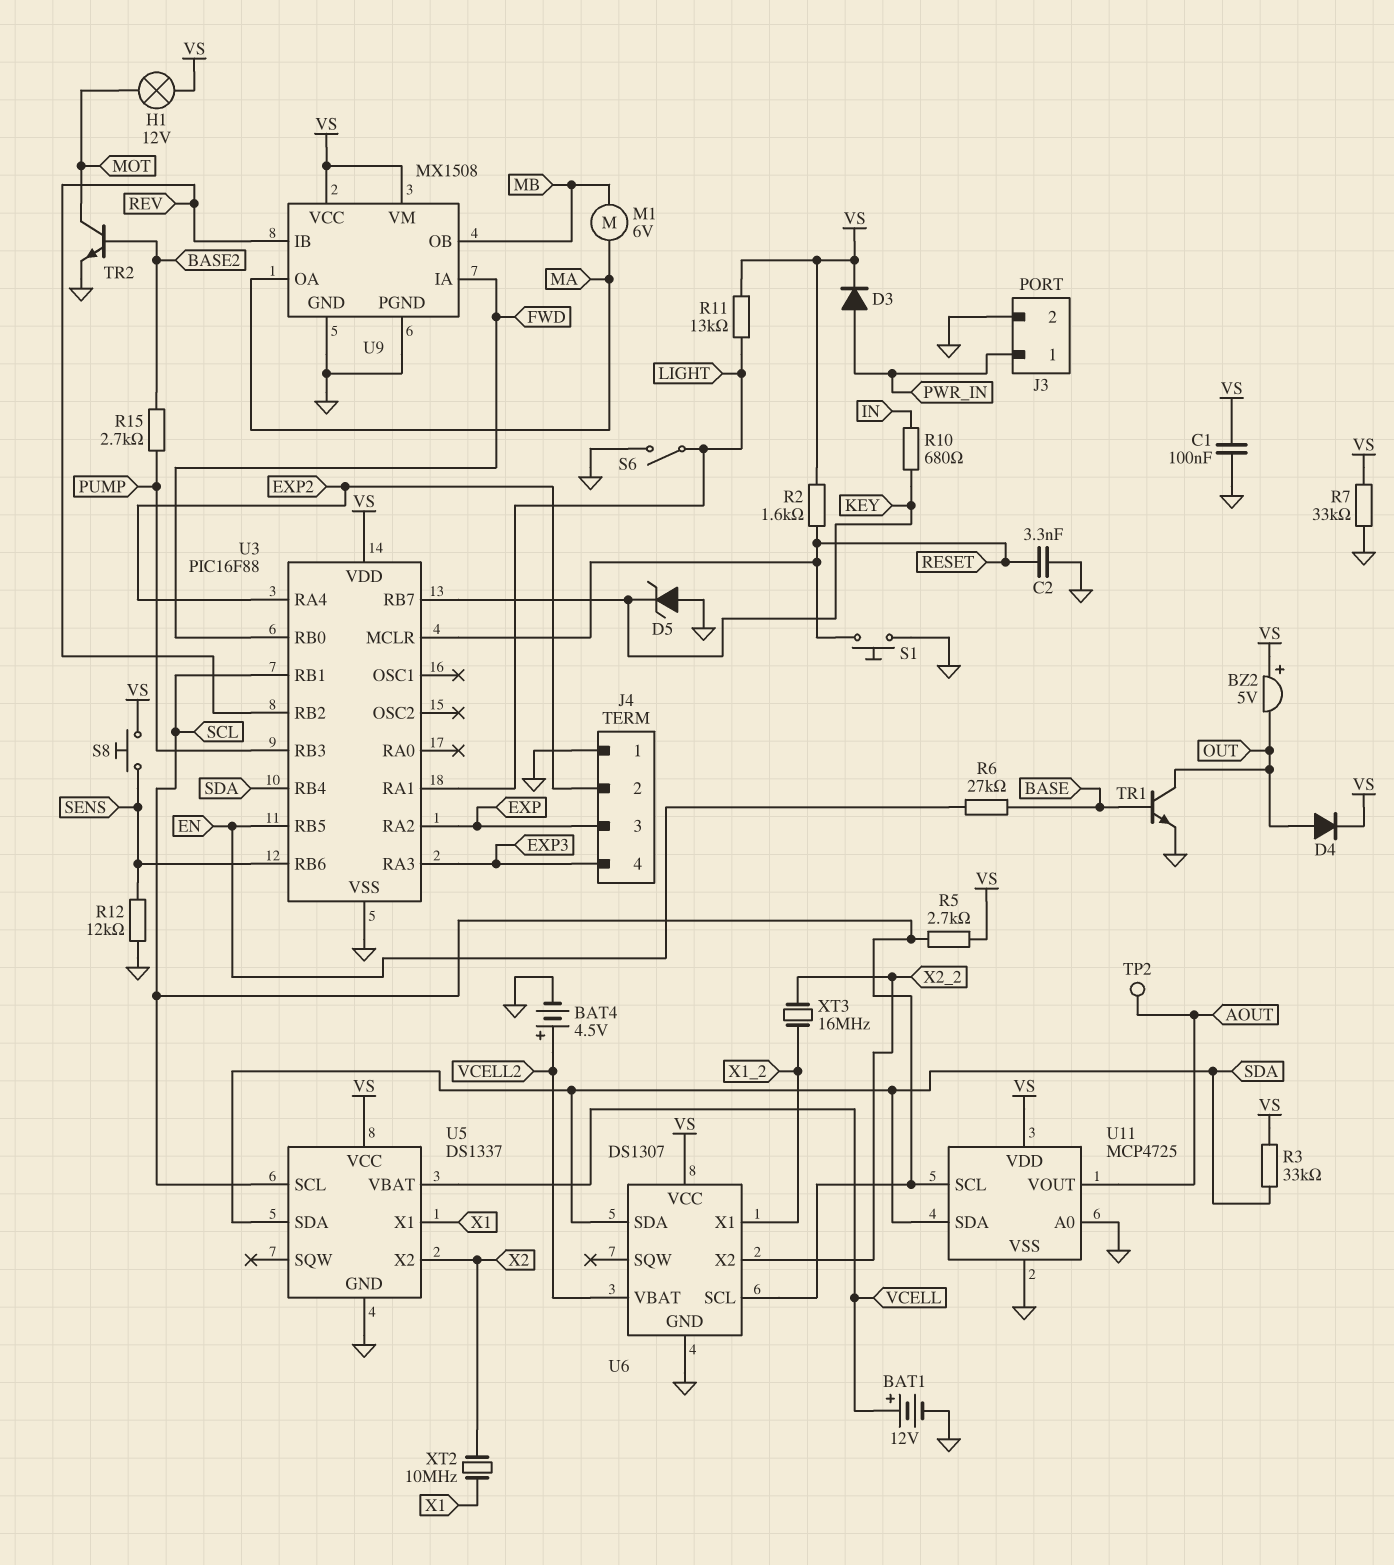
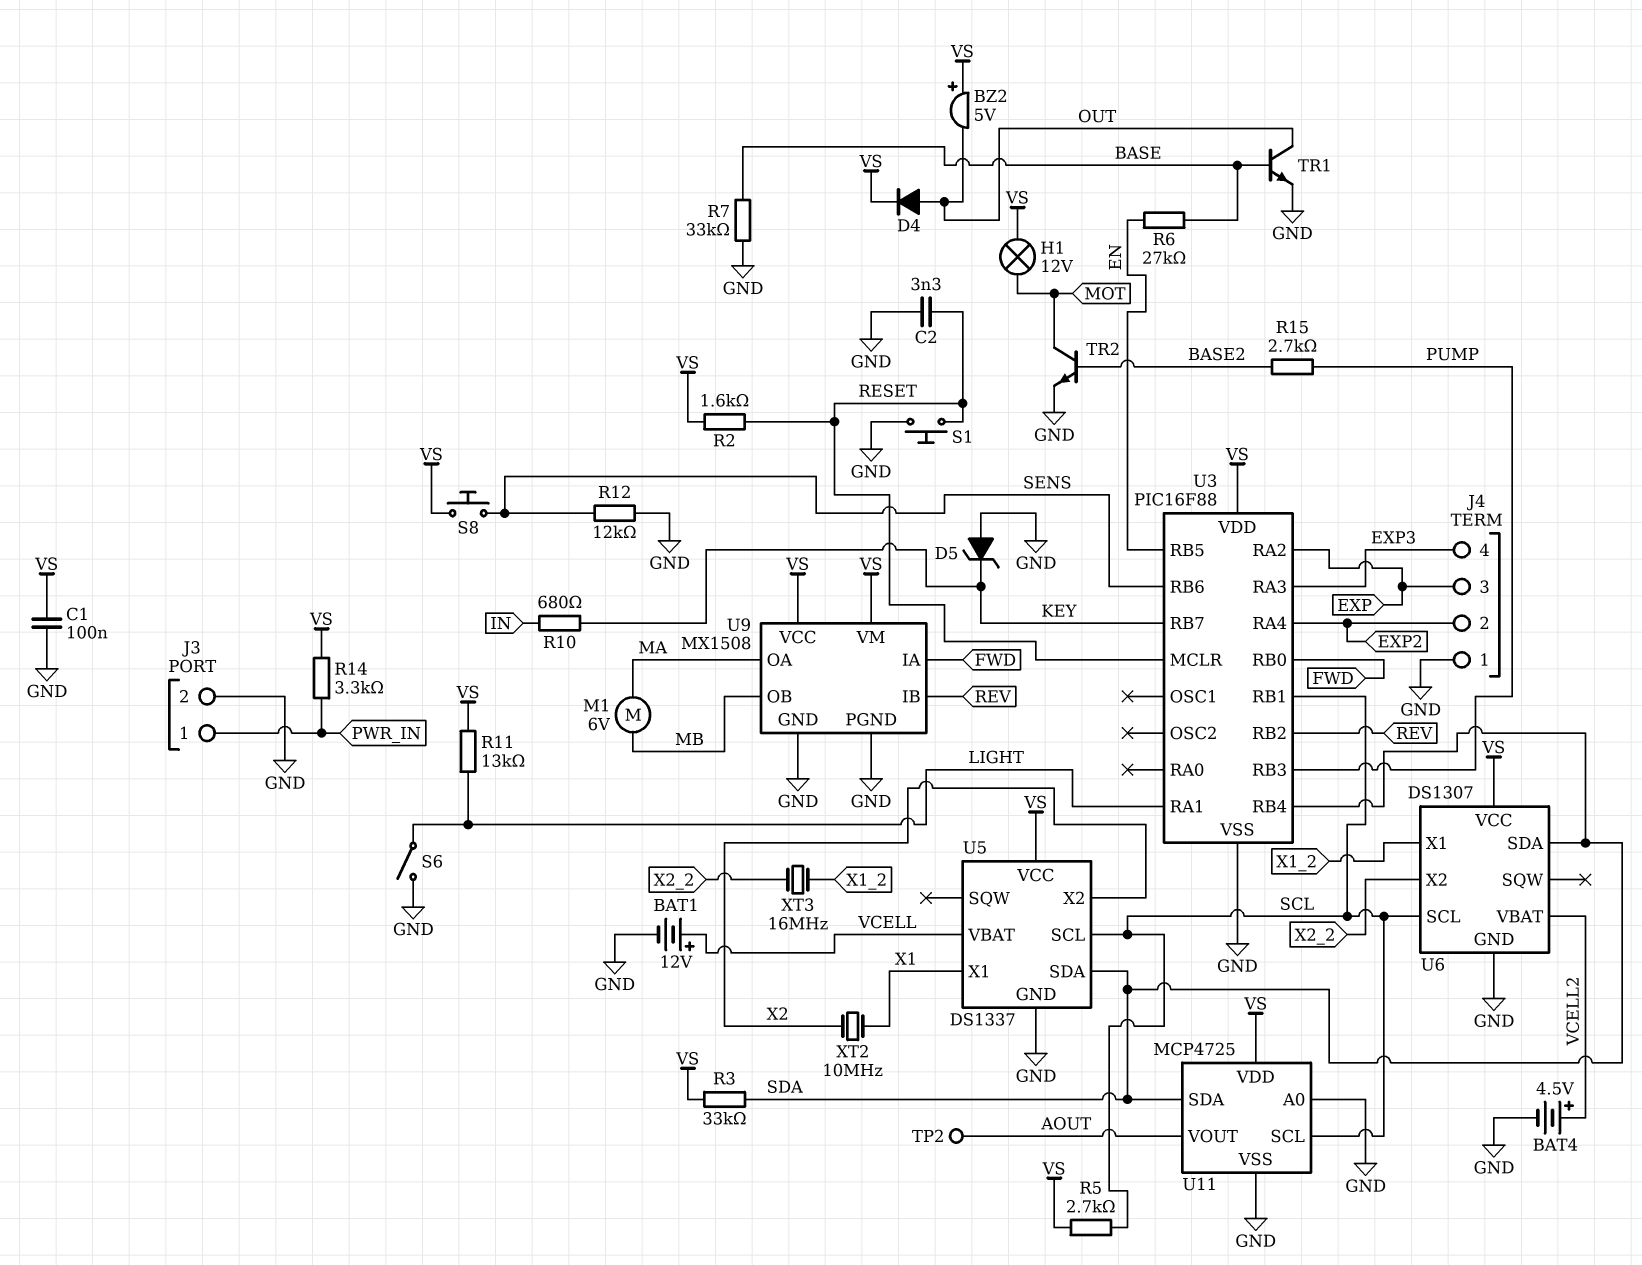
D3: diode (A PWR_IN, K VS) -> none
R7: 33k (GND, VS) -> 33k (BASE, GND)
R14: none -> 3.3k (PWR_IN, VS)

